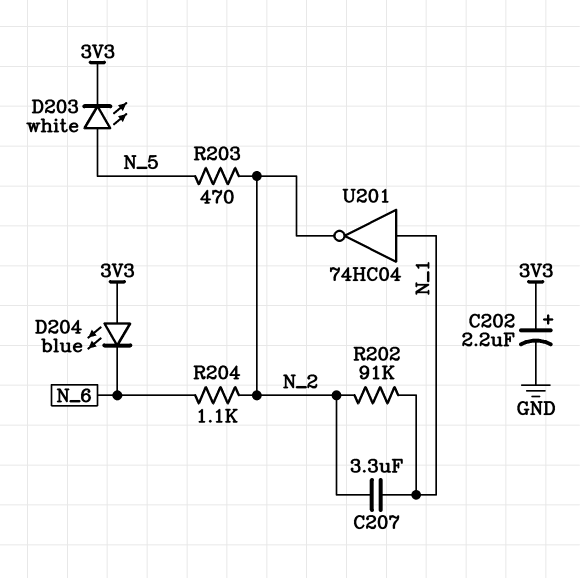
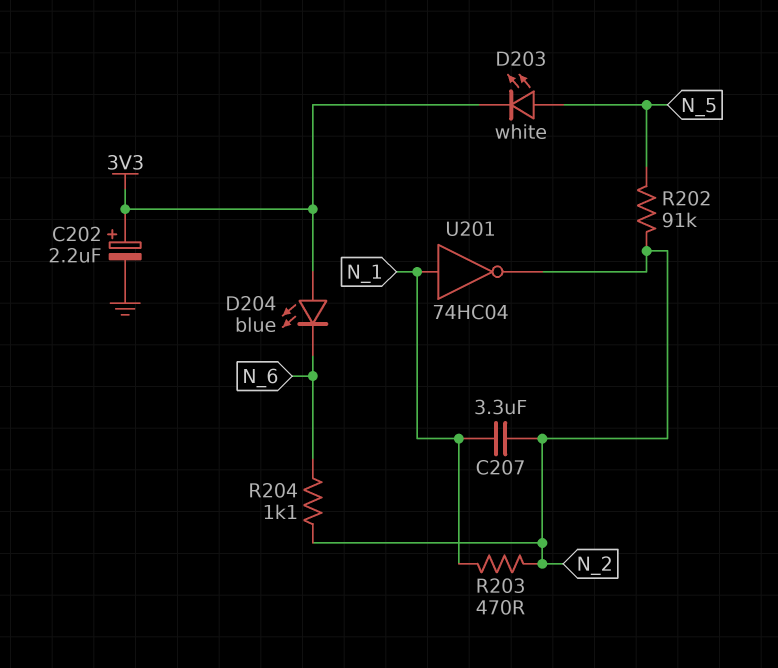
R202: 91k (N_1, N_2) -> 91k (N_2, N_5)
R203: 470 (N_2, N_5) -> 470 (N_1, N_2)

